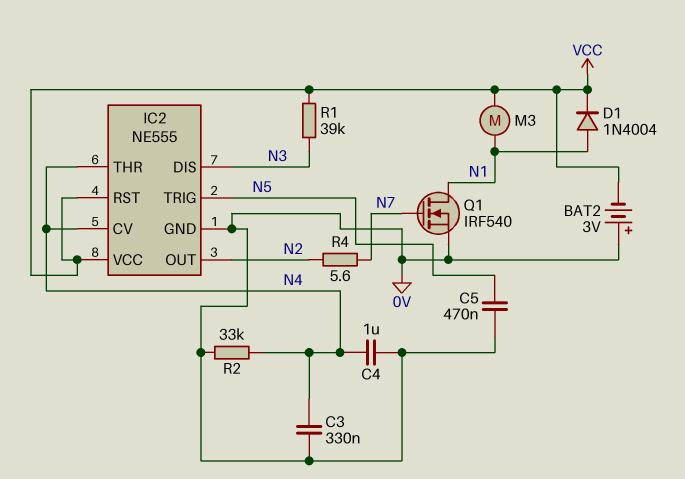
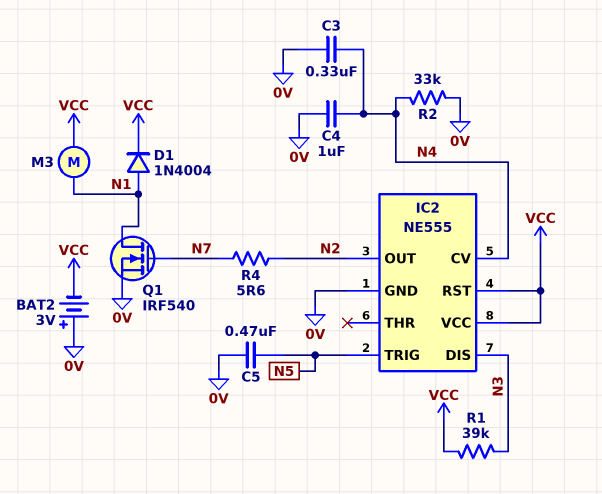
IC2 pin THR: N4 -> none

